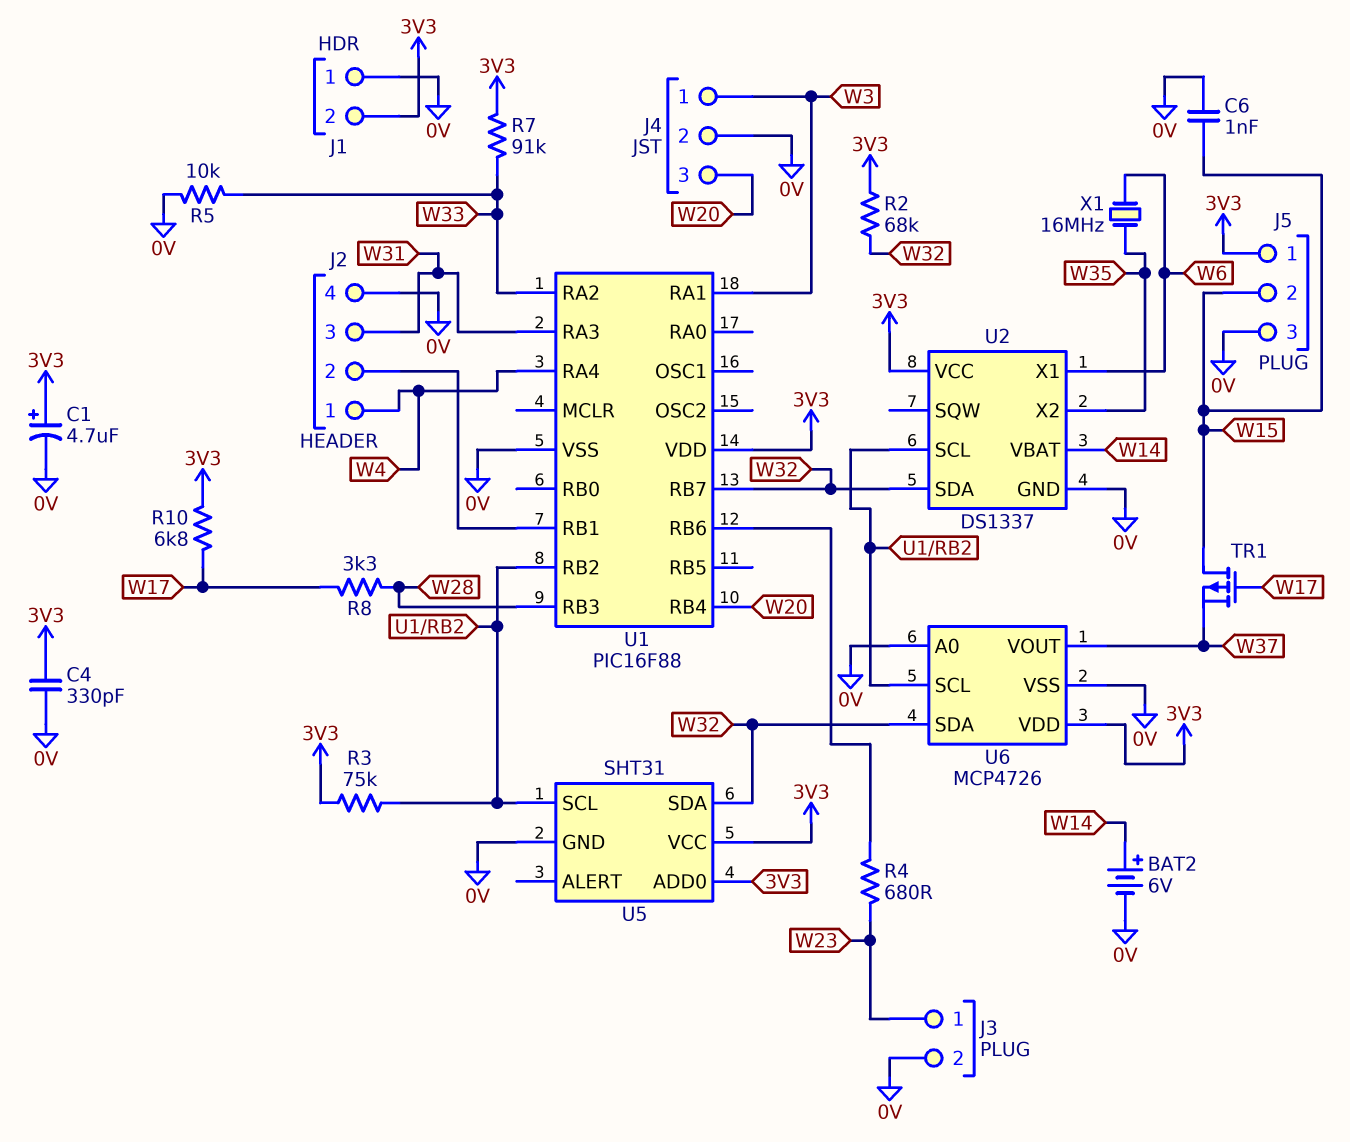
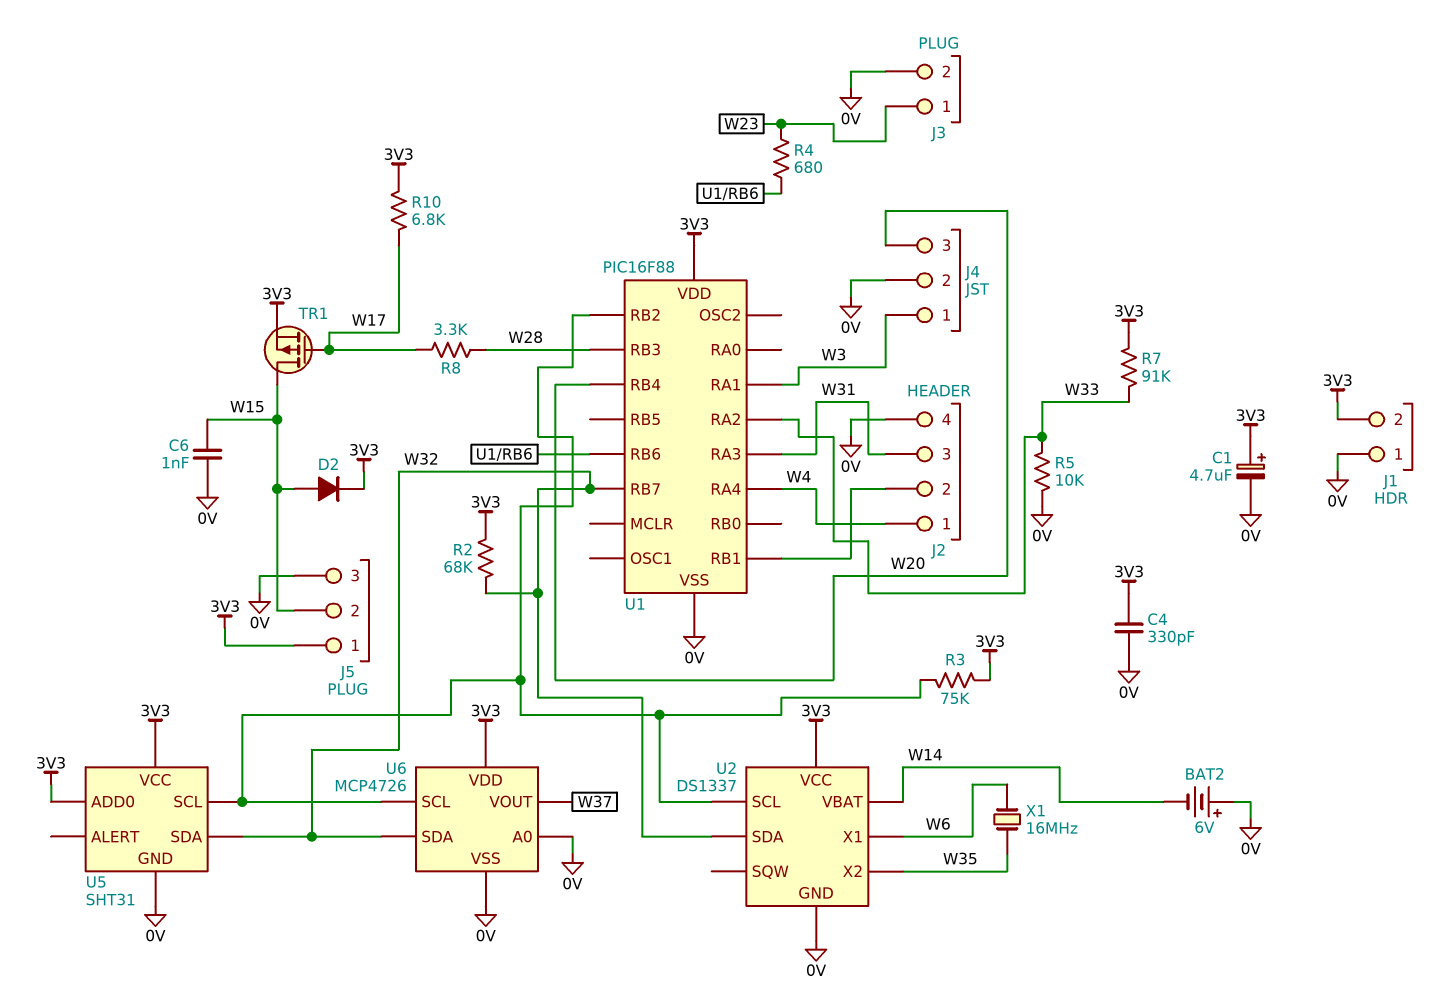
BAT2: 6V (plus W14, minus 0V) -> 6V (plus 0V, minus W14)
D2: none -> diode (A W15, K 3V3)
TR1: PMOS (G W17, D W15, S W37) -> PMOS (G W17, D W15, S 3V3)

